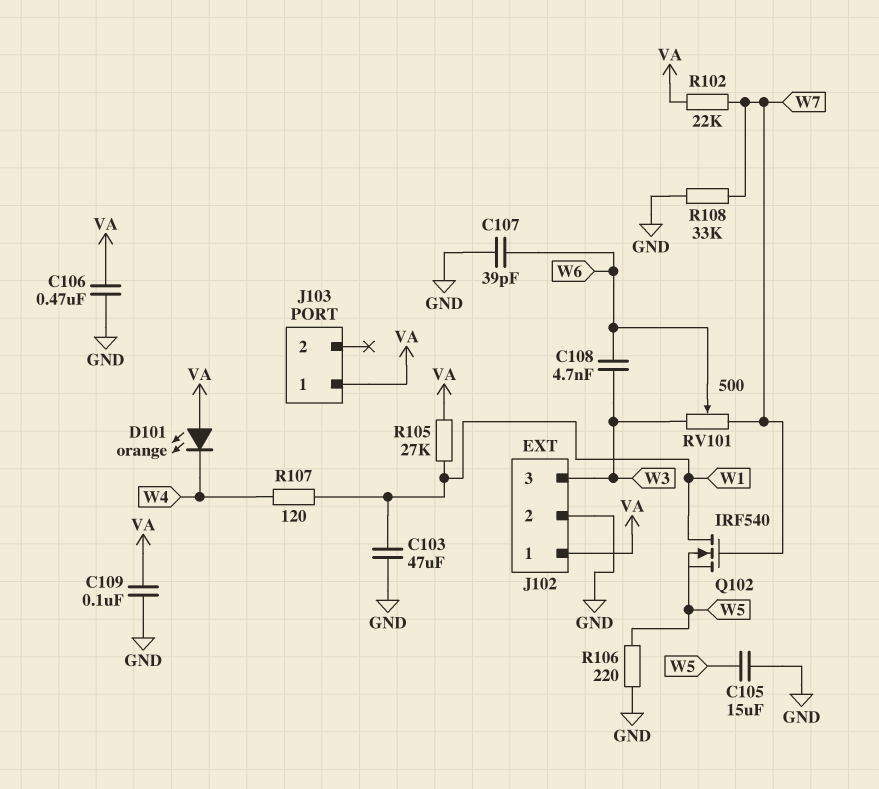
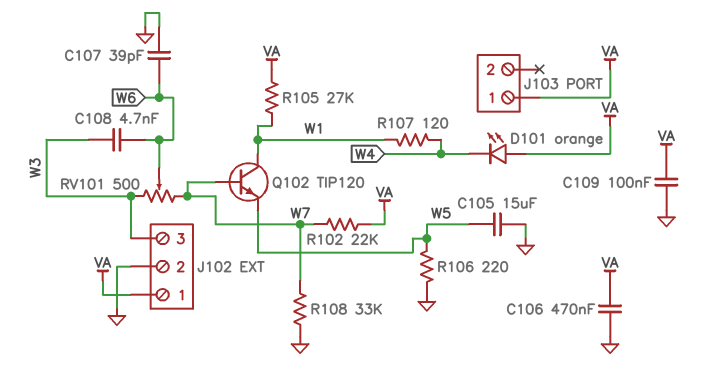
C103: 47uF (GND, W1) -> none
Q102: NMOS IRF540 (G W7, D W1, S W5) -> NPN TIP120 (B W7, C W1, E W5)

